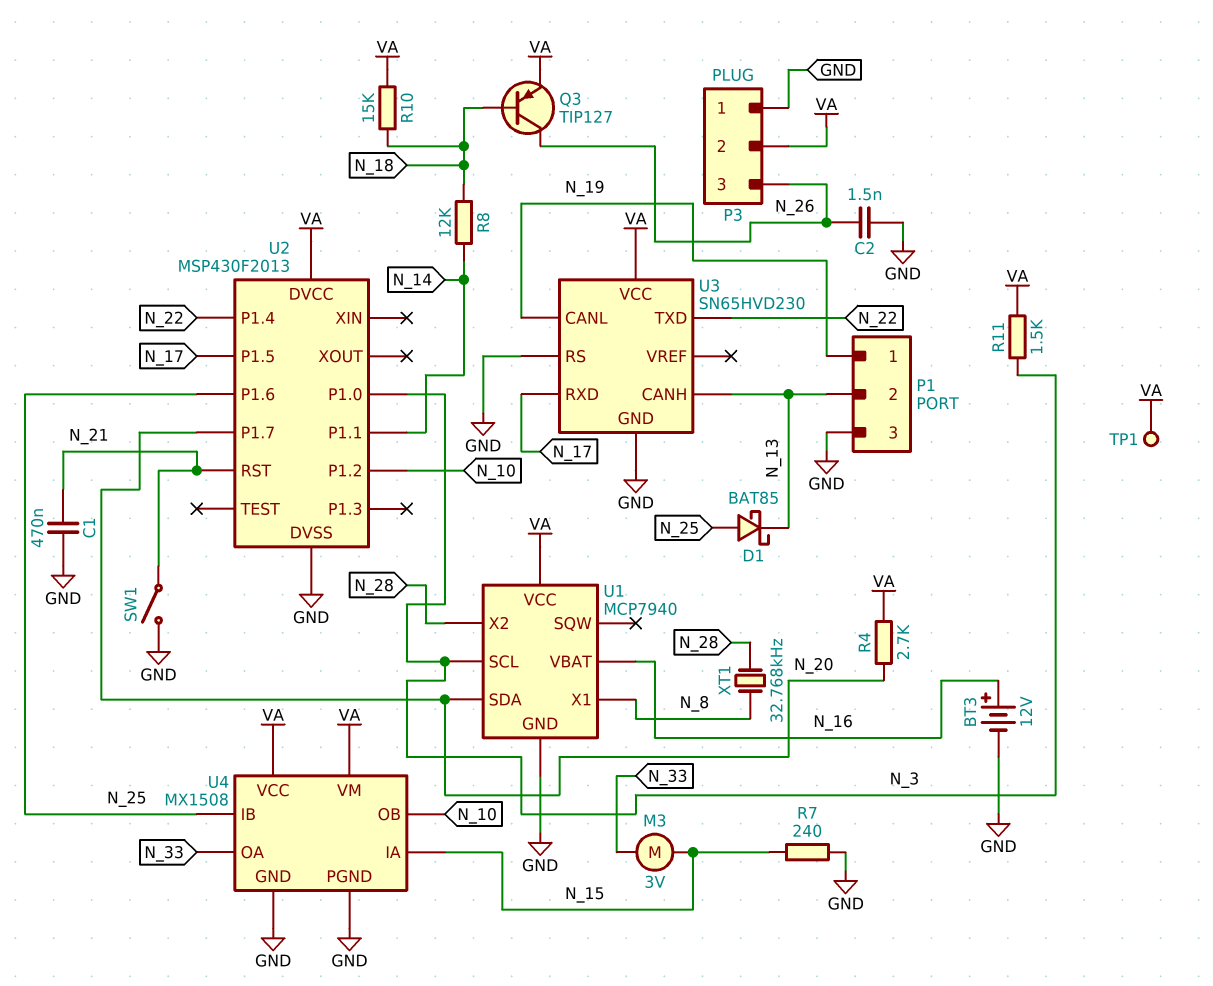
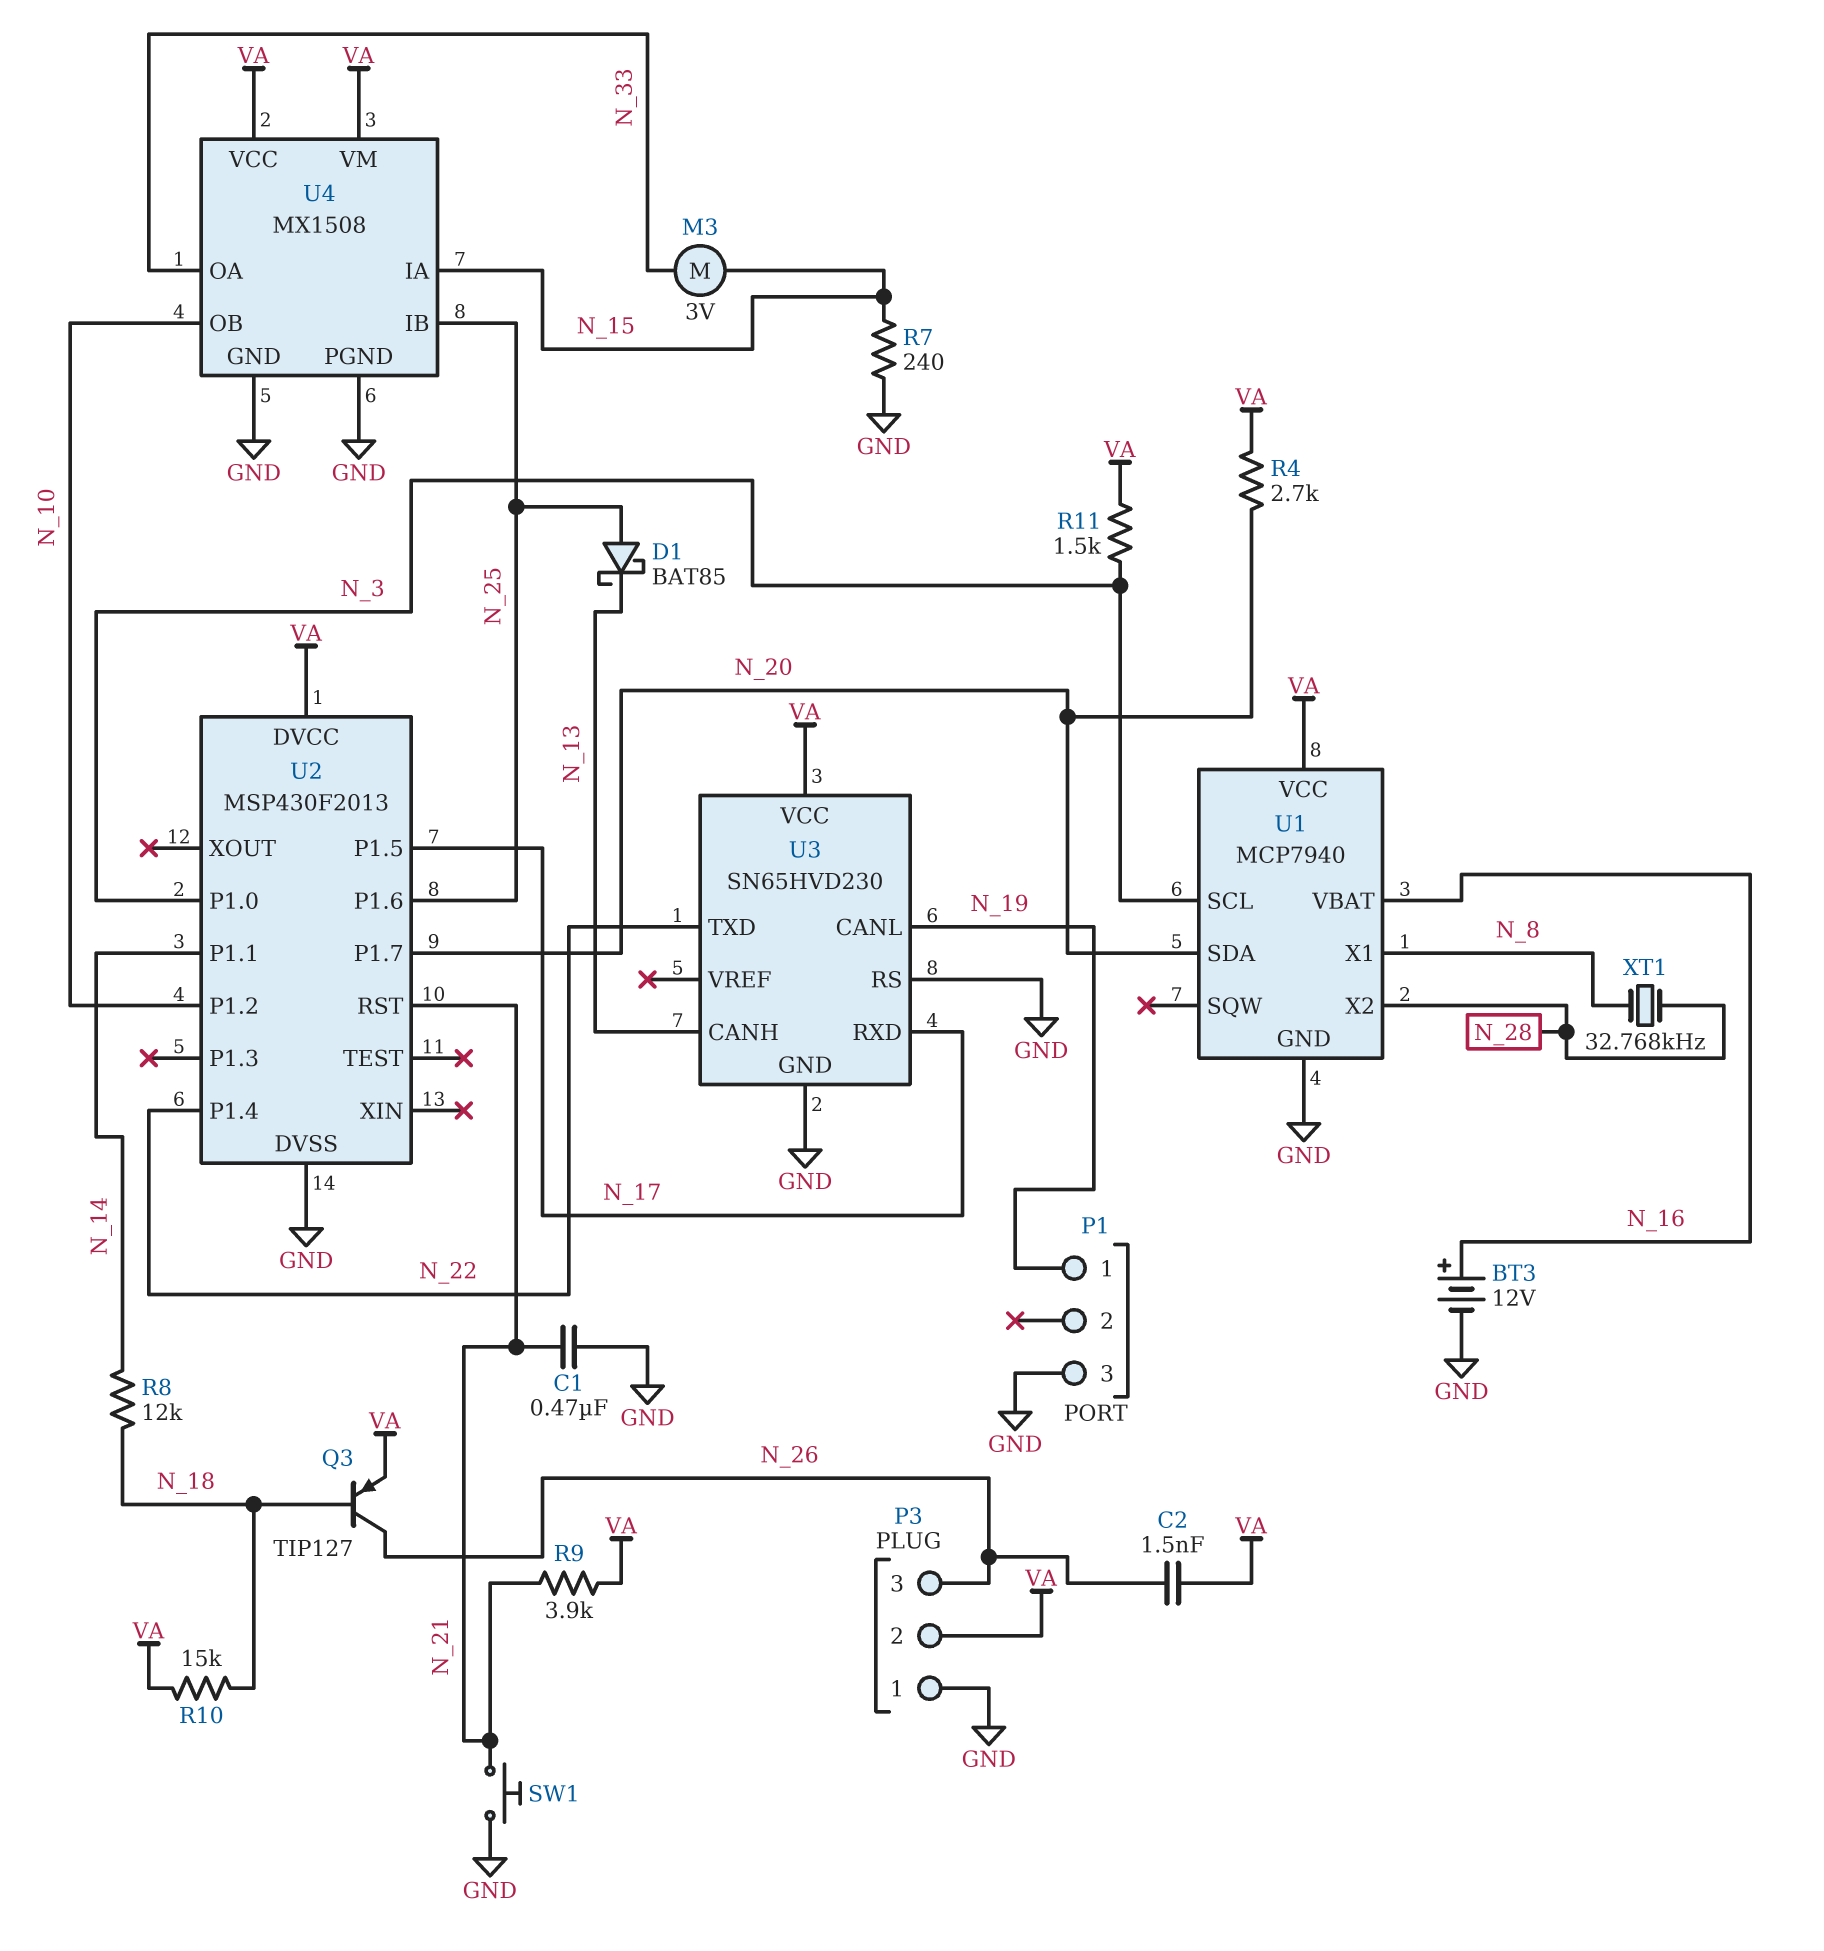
C2: 1.5nF (GND, N_26) -> 1.5nF (N_26, VA)
P1 pin 2: N_13 -> none
R9: none -> 3.9k (N_21, VA)
SW1: switch (GND, N_21) -> button (GND, N_21)
TP1: test point (VA) -> none

